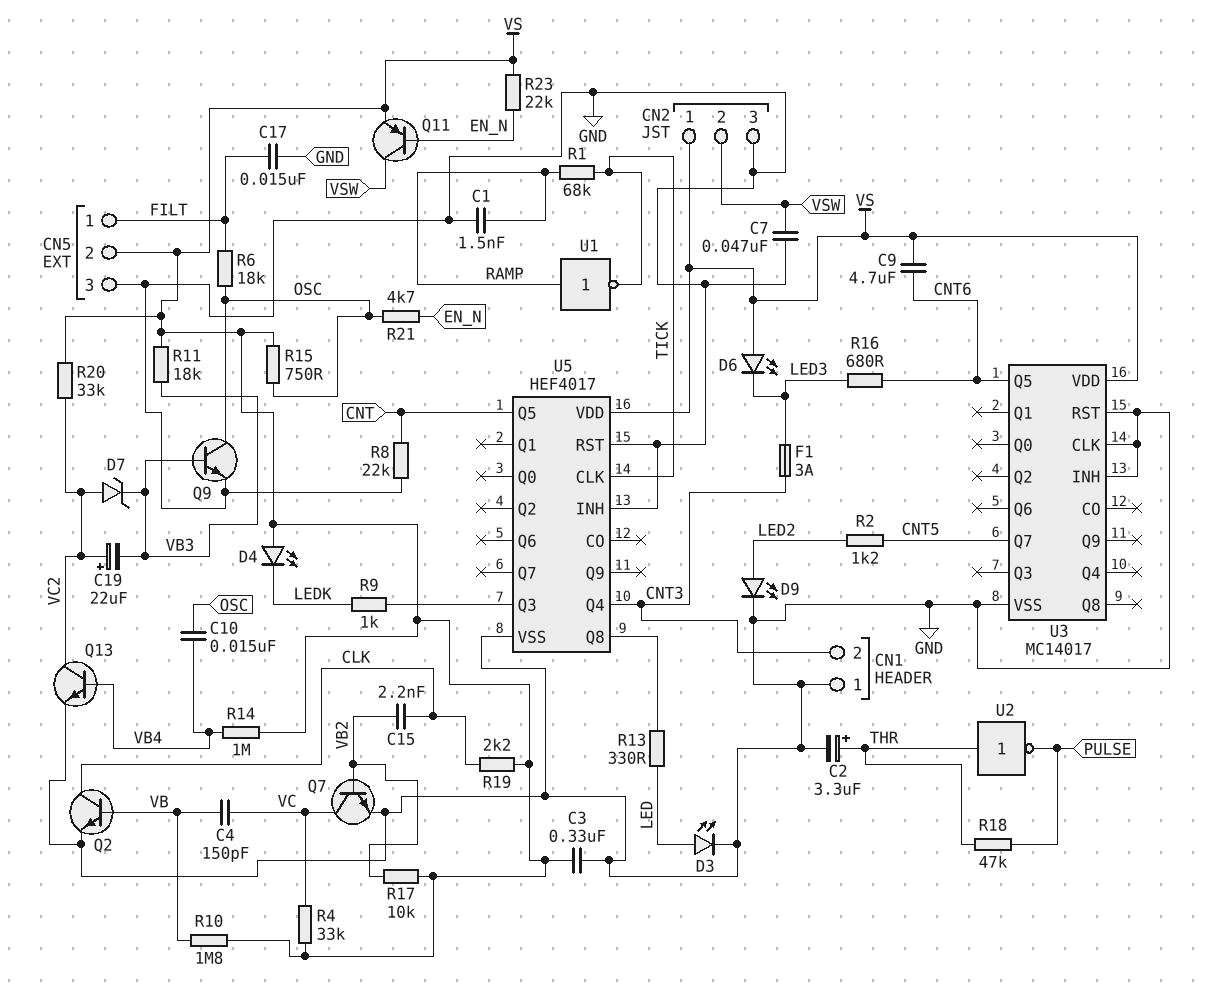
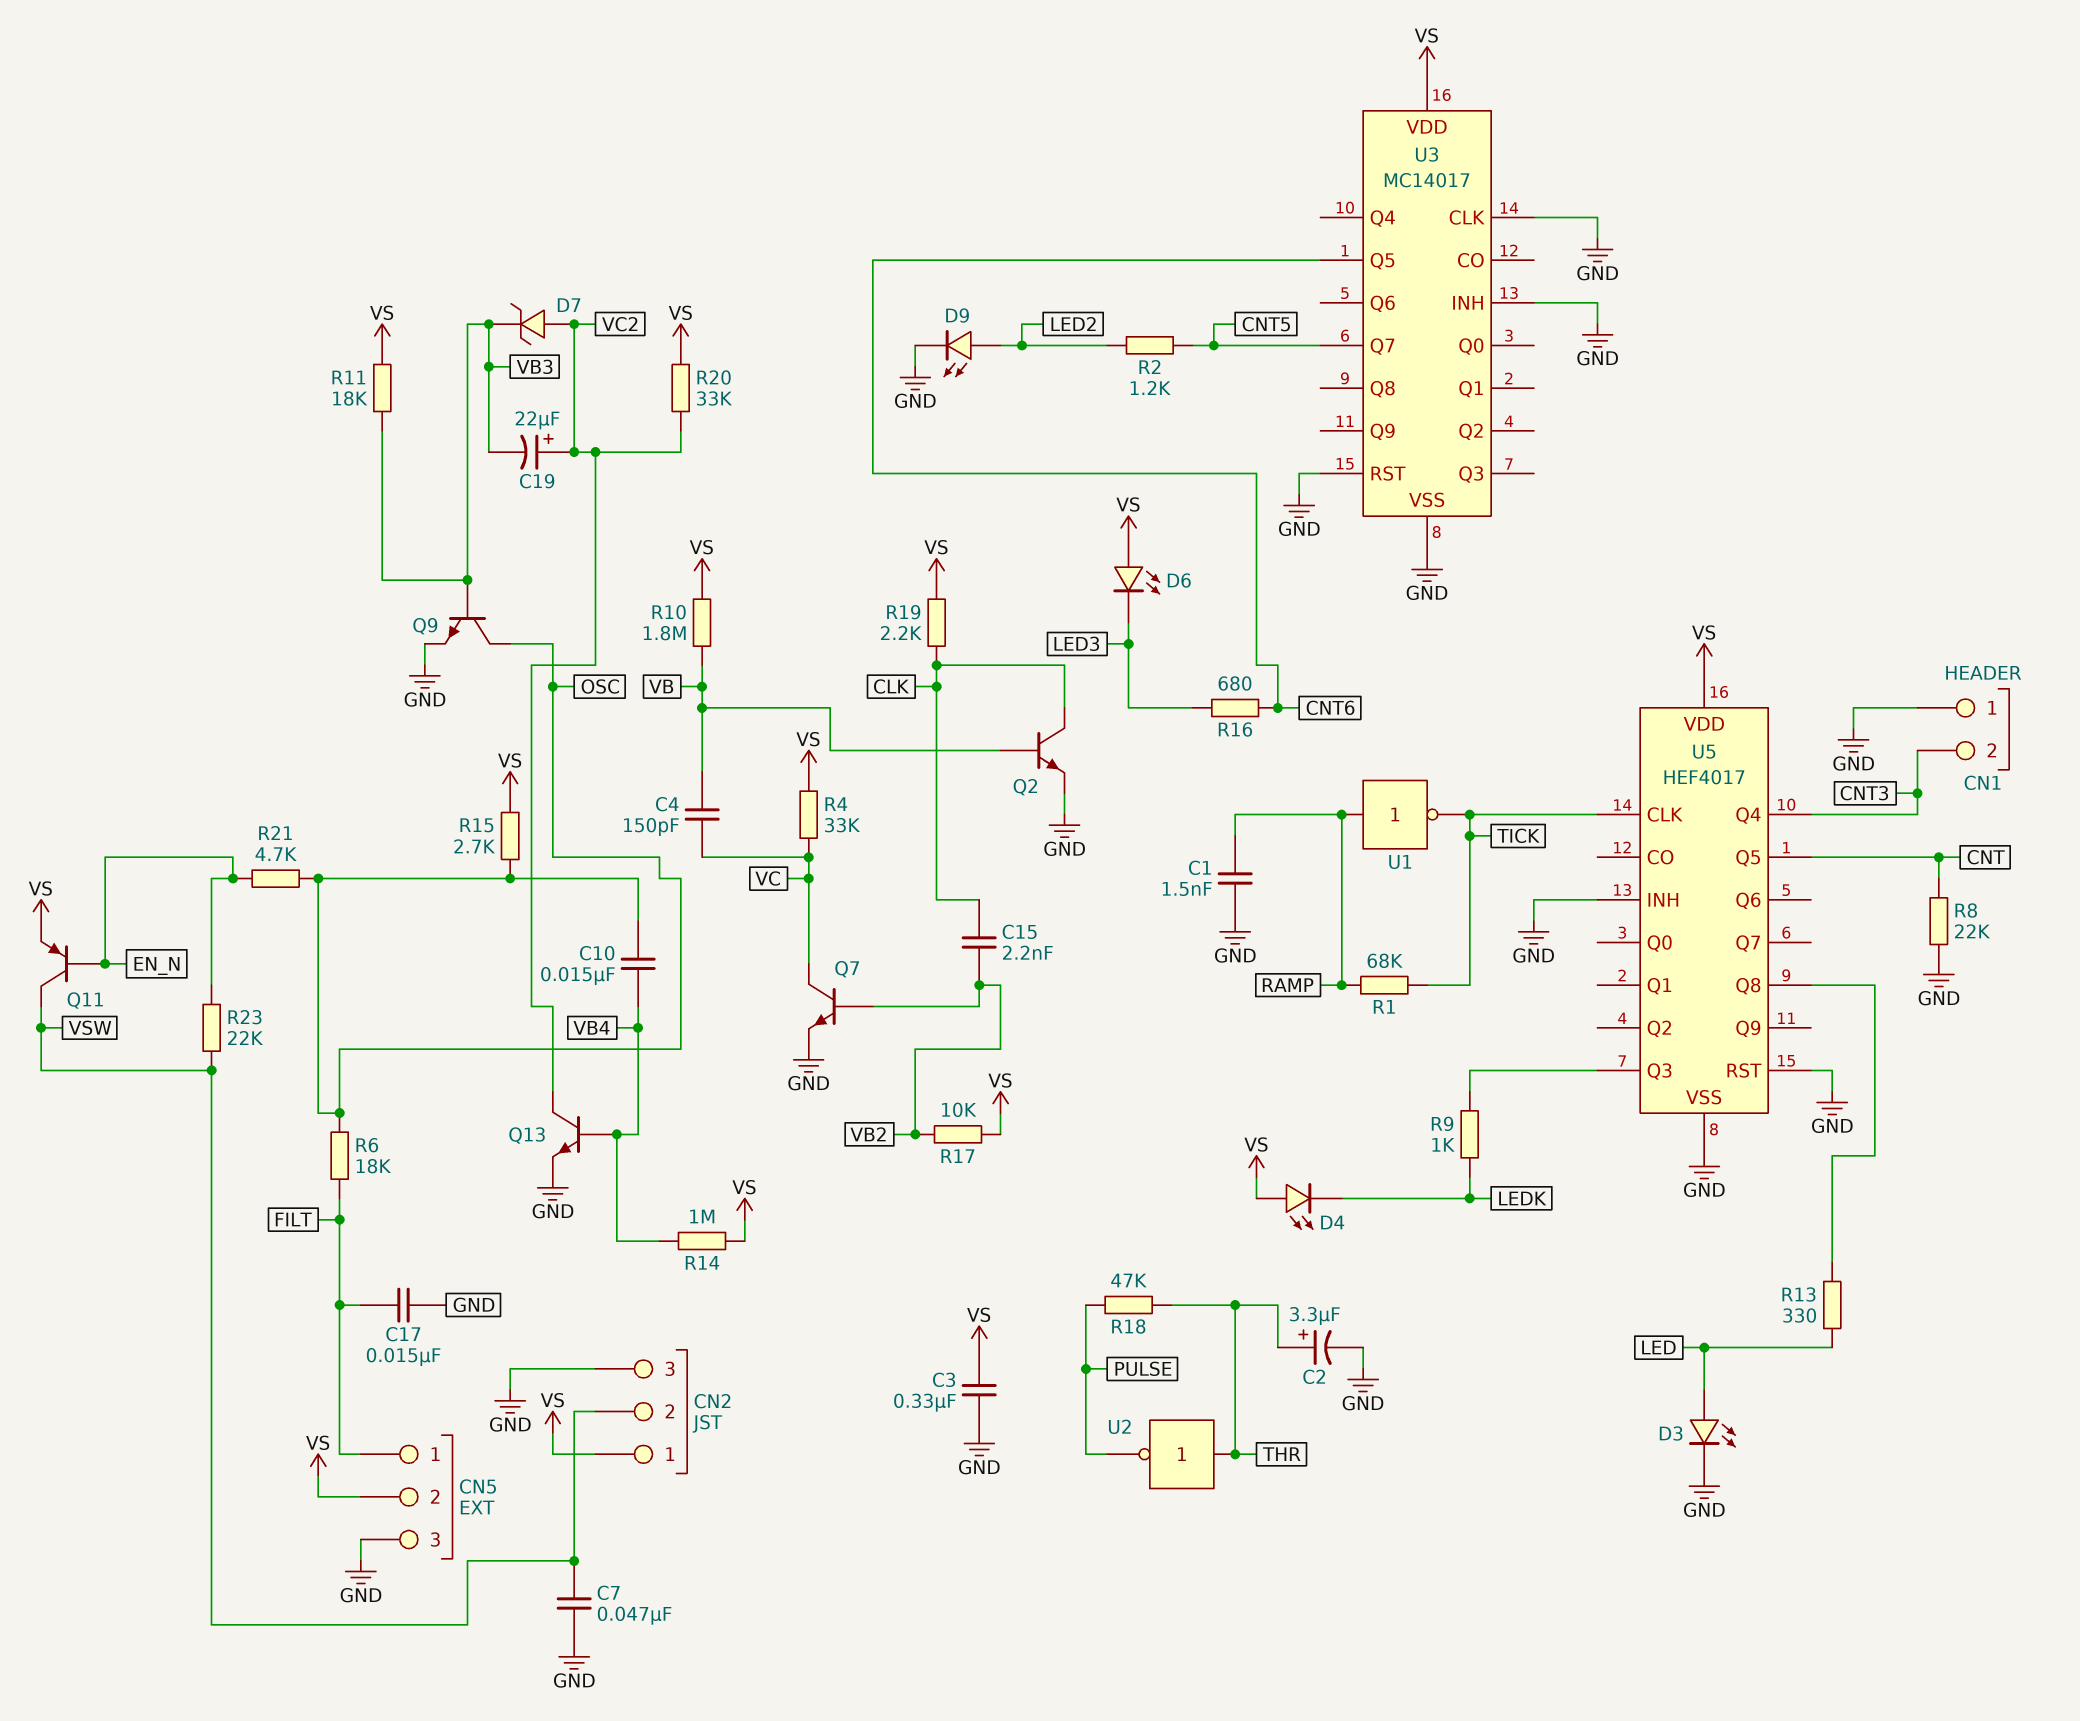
C9: 4.7uF (CNT6, VS) -> none
F1: 3A (CNT3, LED3) -> none
R15: 750 (OSC, VS) -> 2.7k (OSC, VS)
R23: 22k (EN_N, VS) -> 22k (EN_N, VSW)

